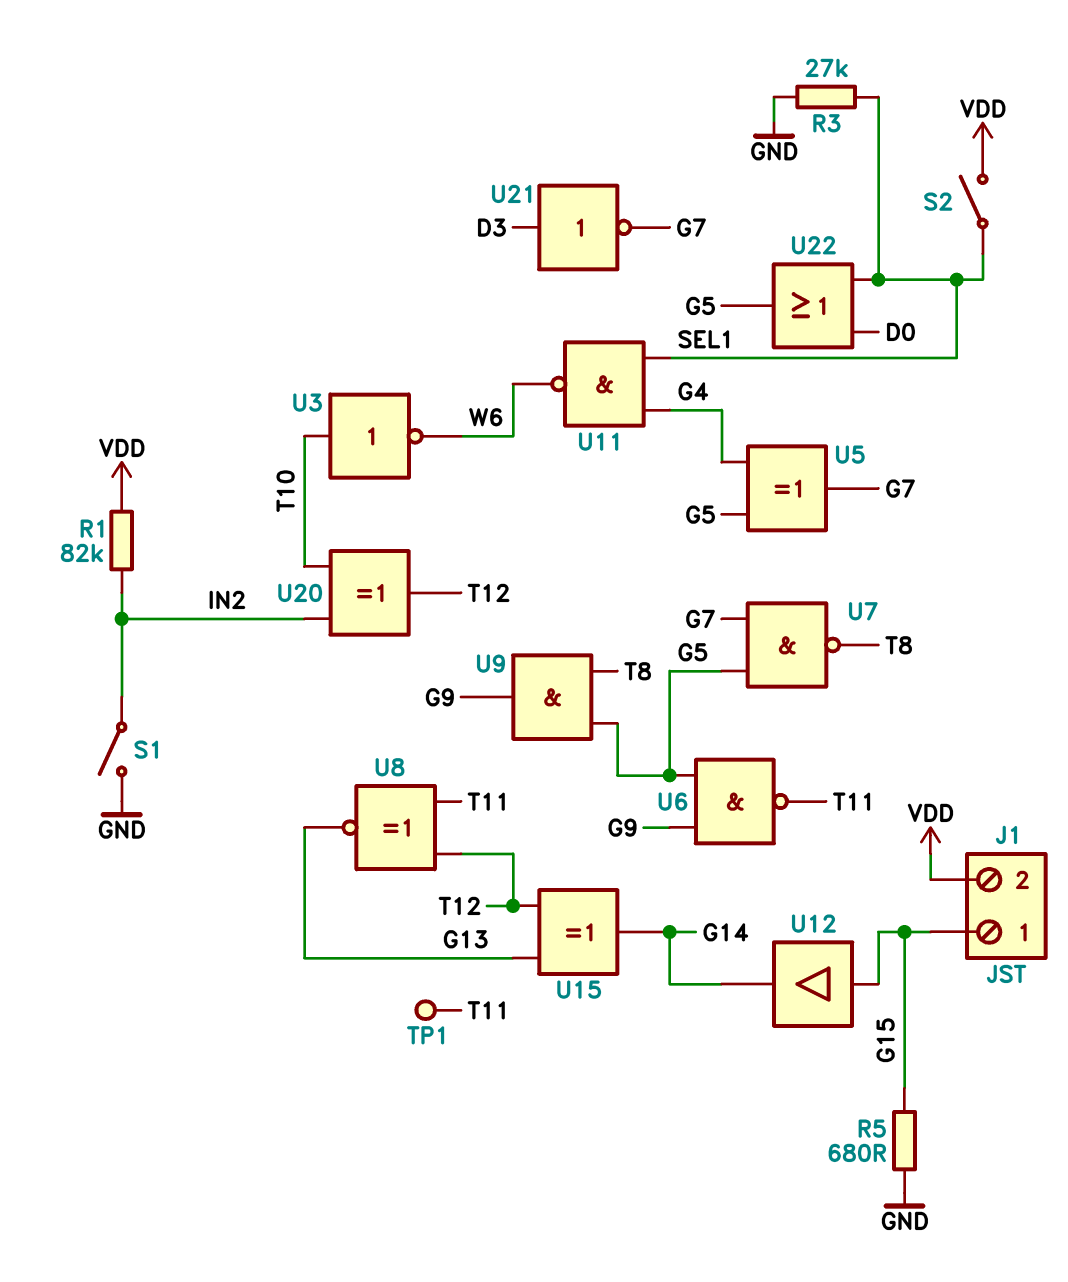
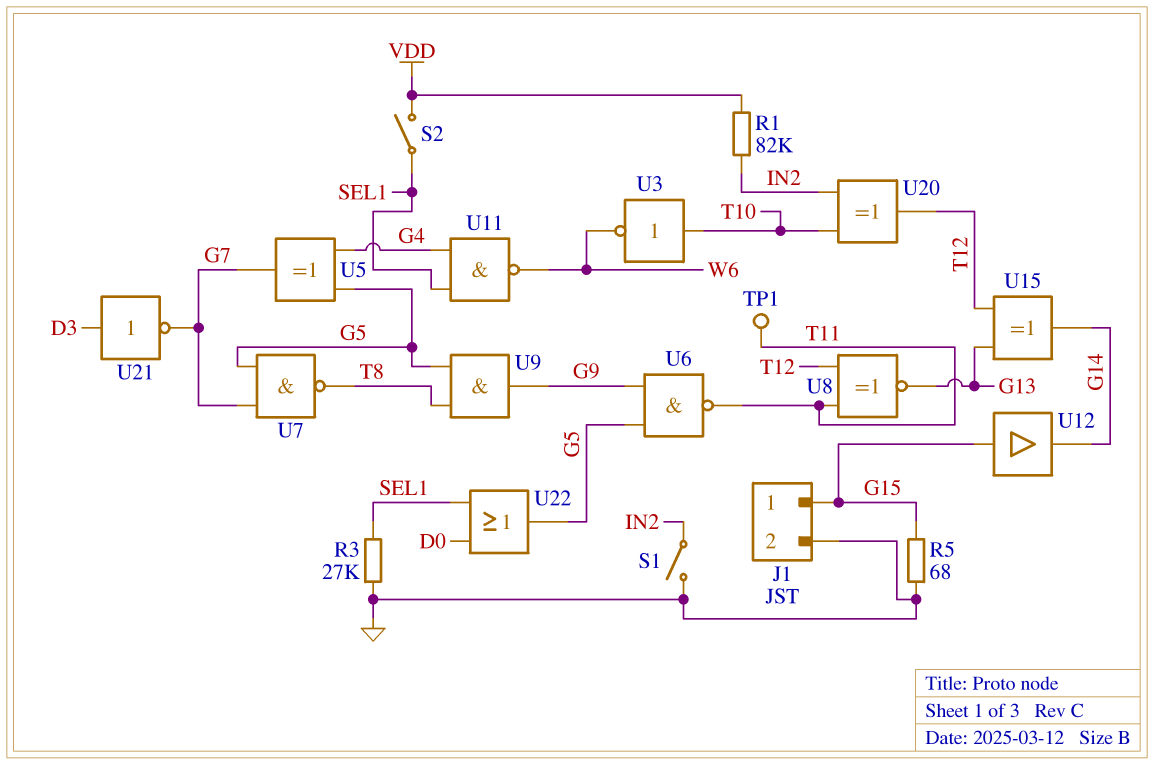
J1 pin 2: VDD -> GND
R5: 680 (G15, GND) -> 68 (G15, GND)

